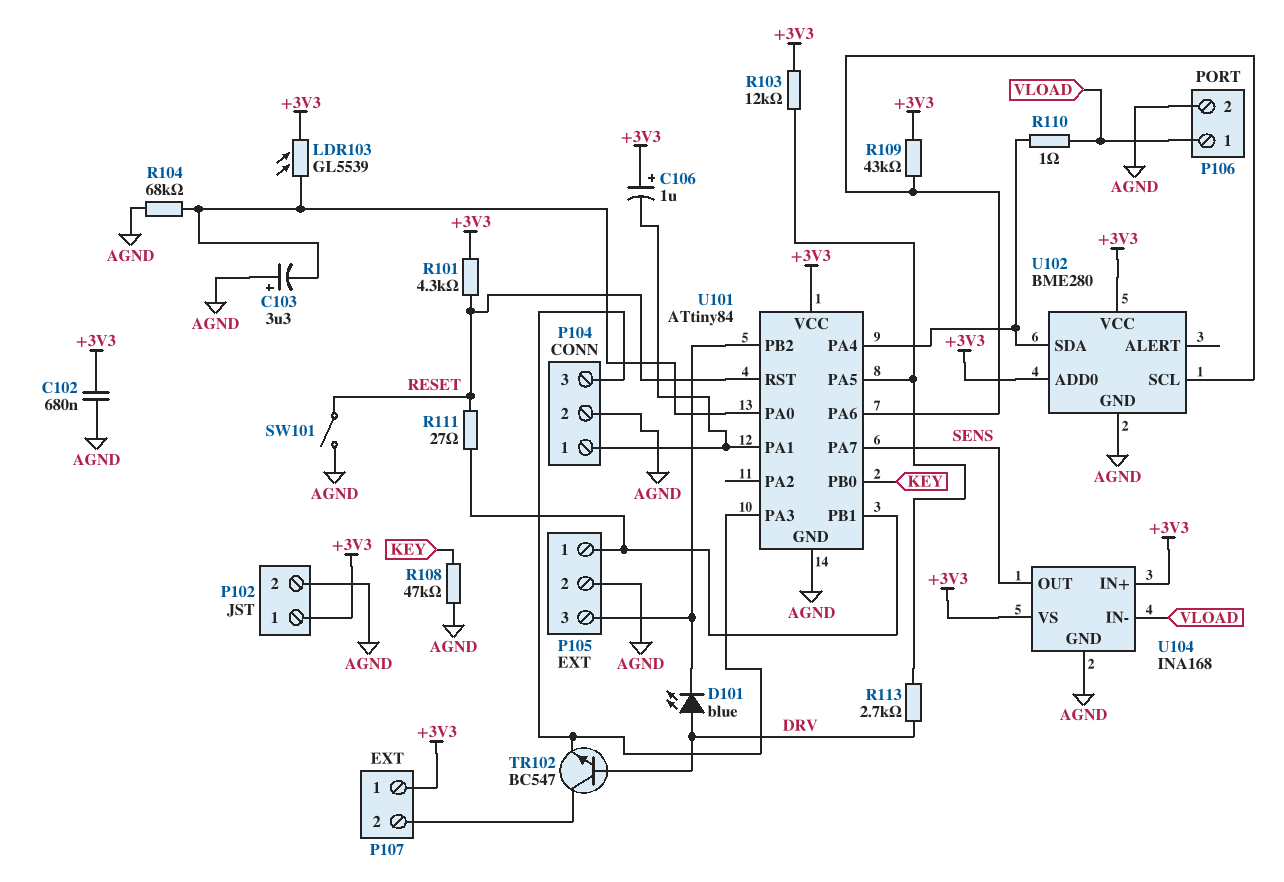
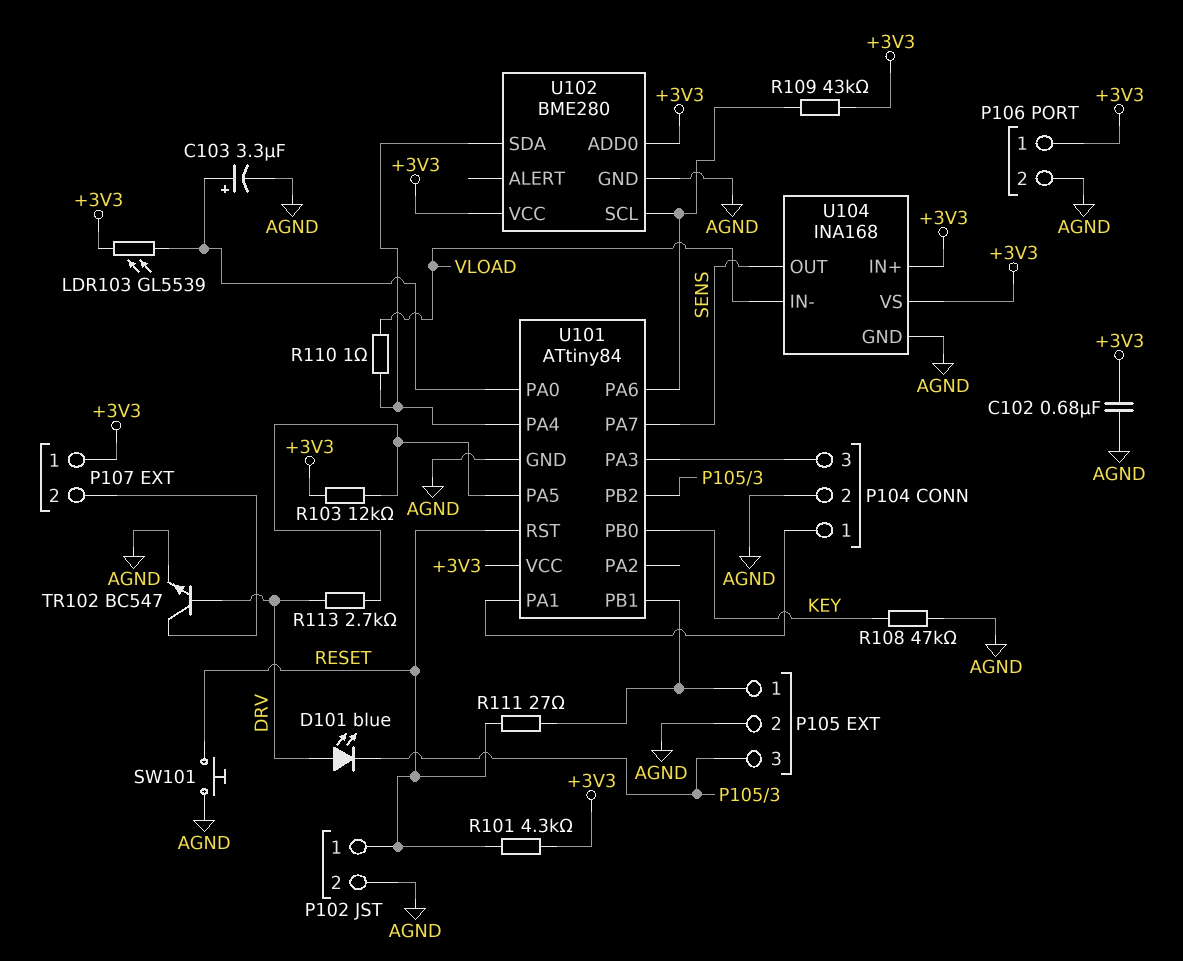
C103: 3.3uF (plus AGND, minus U101/PA0) -> 3.3uF (plus U101/PA0, minus AGND)
C106: 1uF (plus +3V3, minus P104/1) -> none
P102 pin 1: +3V3 -> RESET
P106 pin 1: VLOAD -> +3V3
R104: 68k (AGND, U101/PA0) -> none
SW101: switch (AGND, RESET) -> button (AGND, RESET)
TR102: NPN BC547 (B DRV, C P107/2, E P104/3) -> NPN BC547 (B DRV, C P107/2, E AGND)

